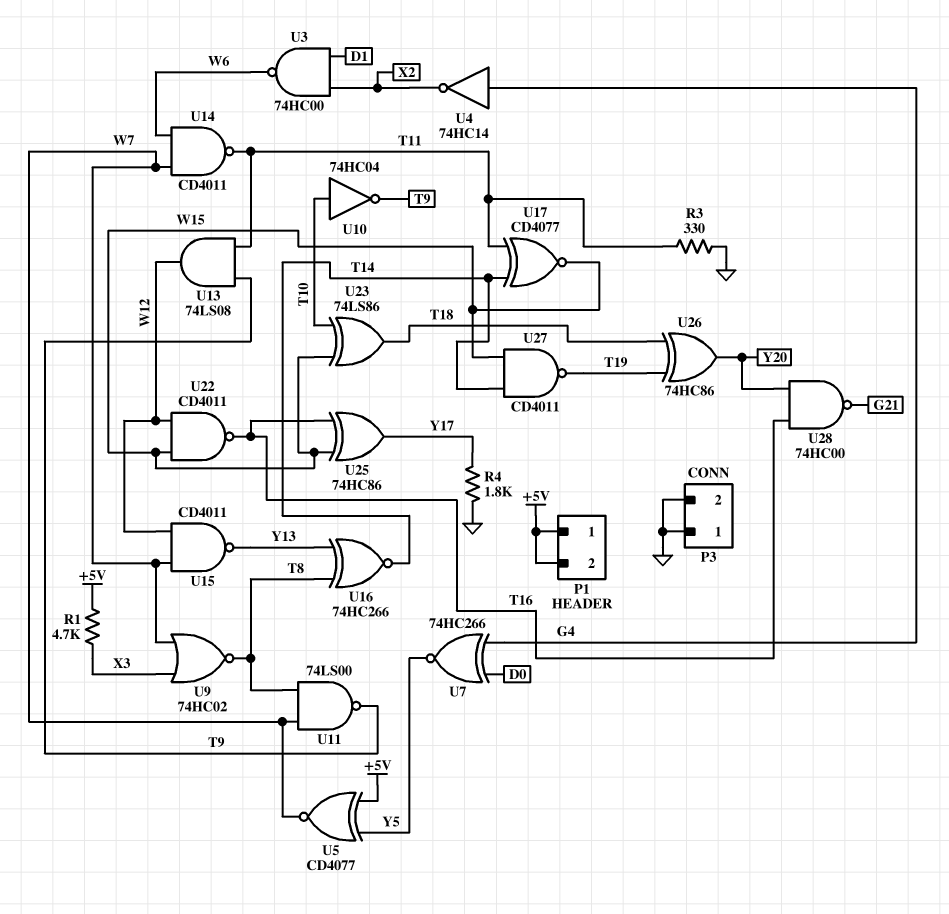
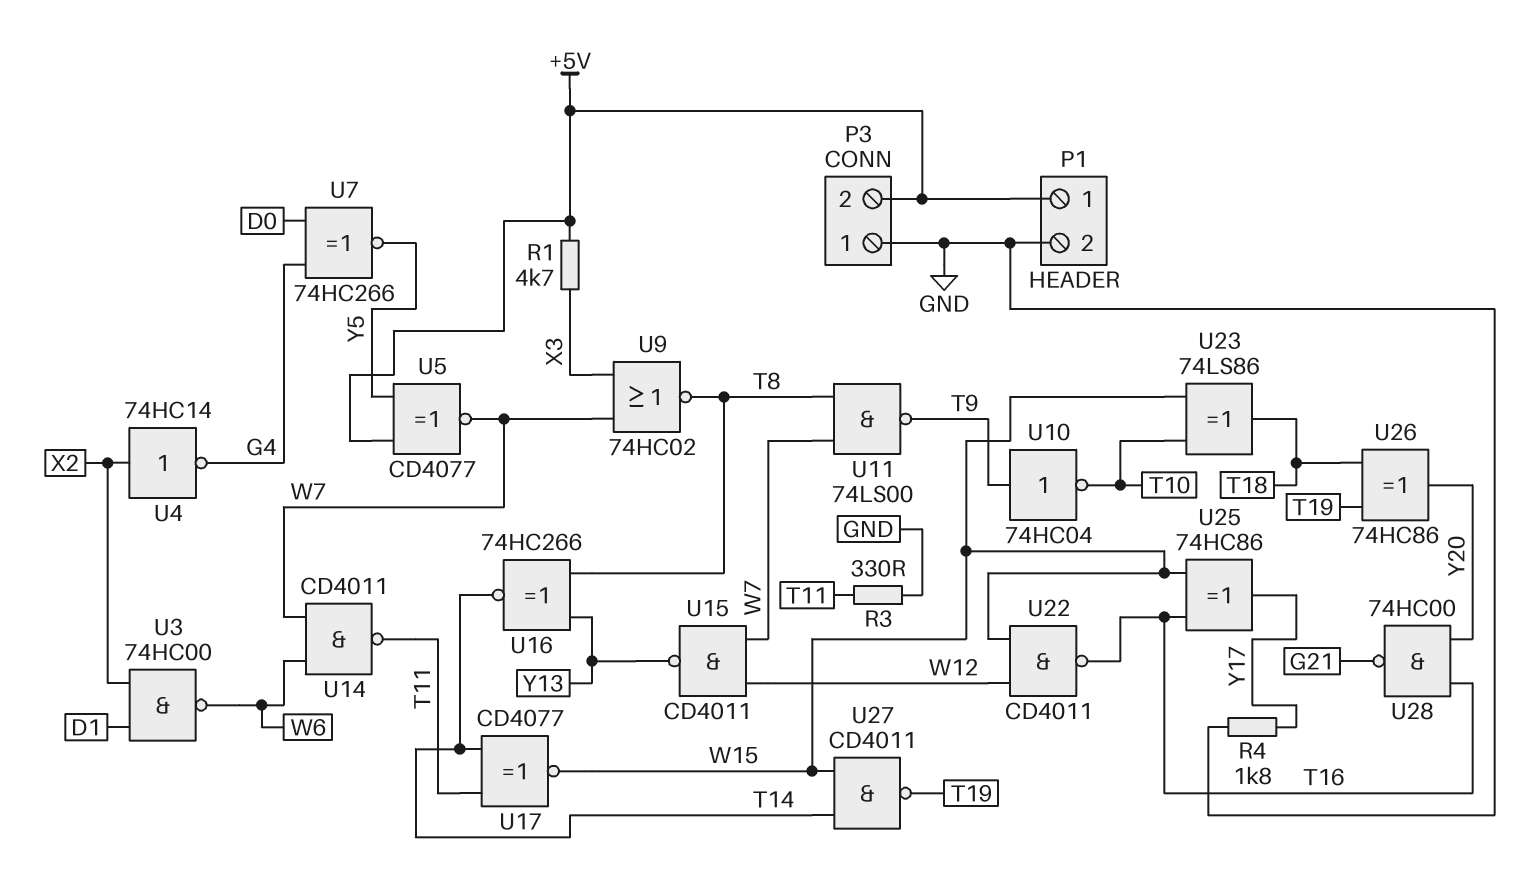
P1 pin 2: +5V -> GND
P3 pin 2: GND -> +5V
U4: NOT 74HC14 (in G4, out X2) -> NOT 74HC14 (in X2, out G4)
U10: NOT 74HC04 (in T10, out T9) -> NOT 74HC04 (in T9, out T10)
U13: AND 74LS08 (in T9, in T11, out W12) -> none

